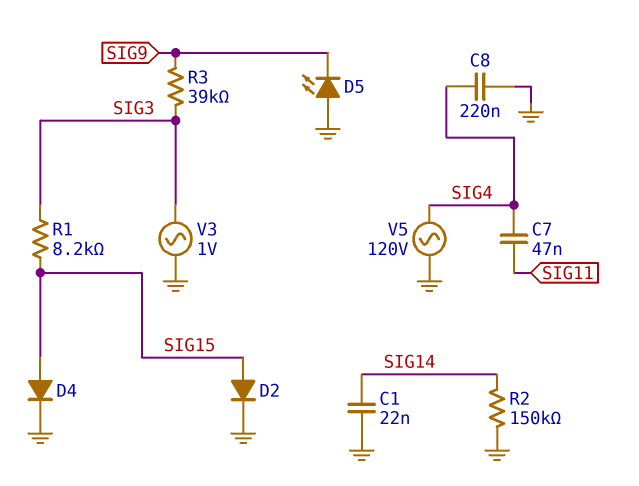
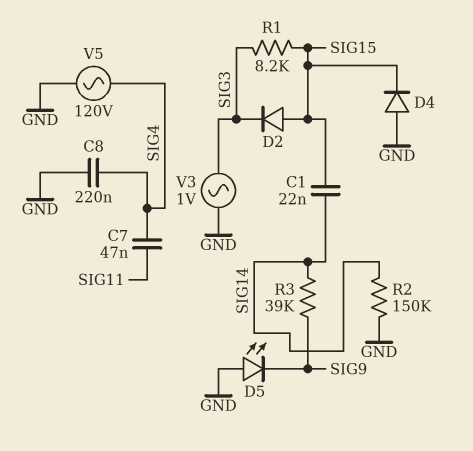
C1: 22nF (GND, SIG14) -> 22nF (SIG14, SIG15)
D2: diode (A SIG15, K GND) -> diode (A SIG15, K SIG3)
D4: diode (A SIG15, K GND) -> diode (A GND, K SIG15)
R3: 39k (SIG3, SIG9) -> 39k (SIG9, SIG14)

